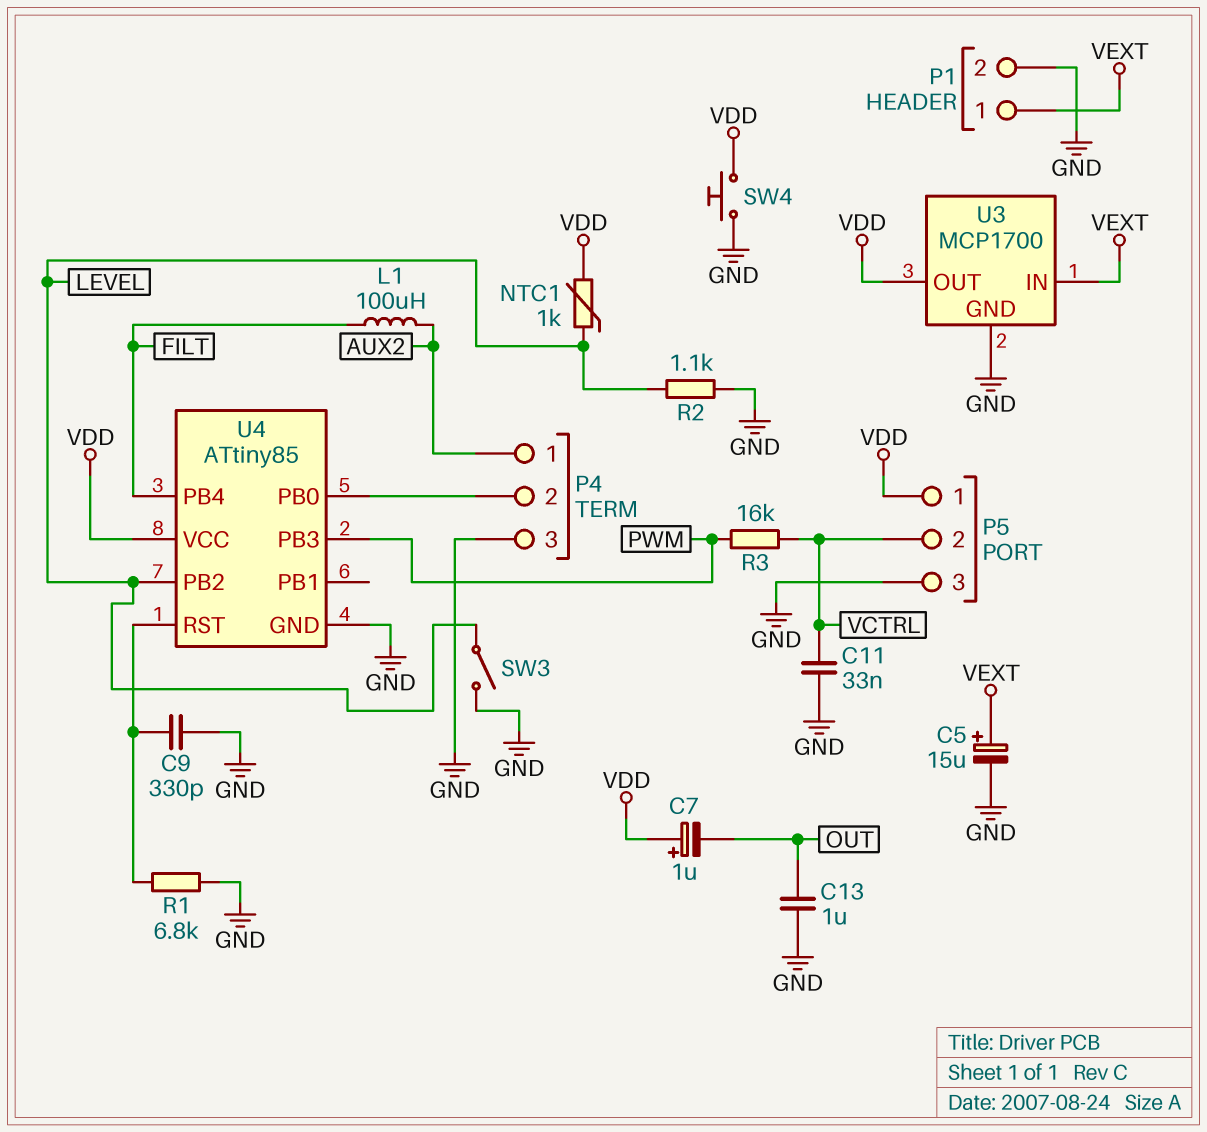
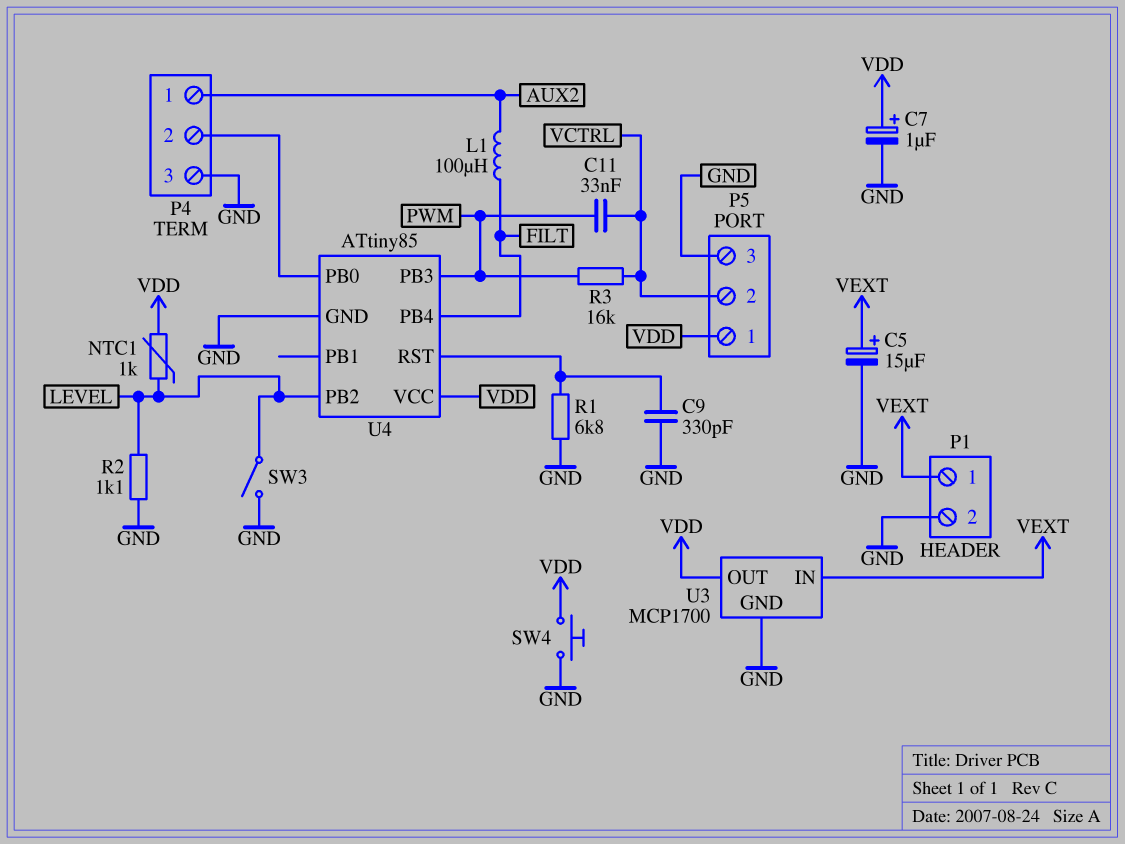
C7: 1uF (plus VDD, minus OUT) -> 1uF (plus VDD, minus GND)
C11: 33nF (GND, VCTRL) -> 33nF (PWM, VCTRL)
C13: 1uF (GND, OUT) -> none

